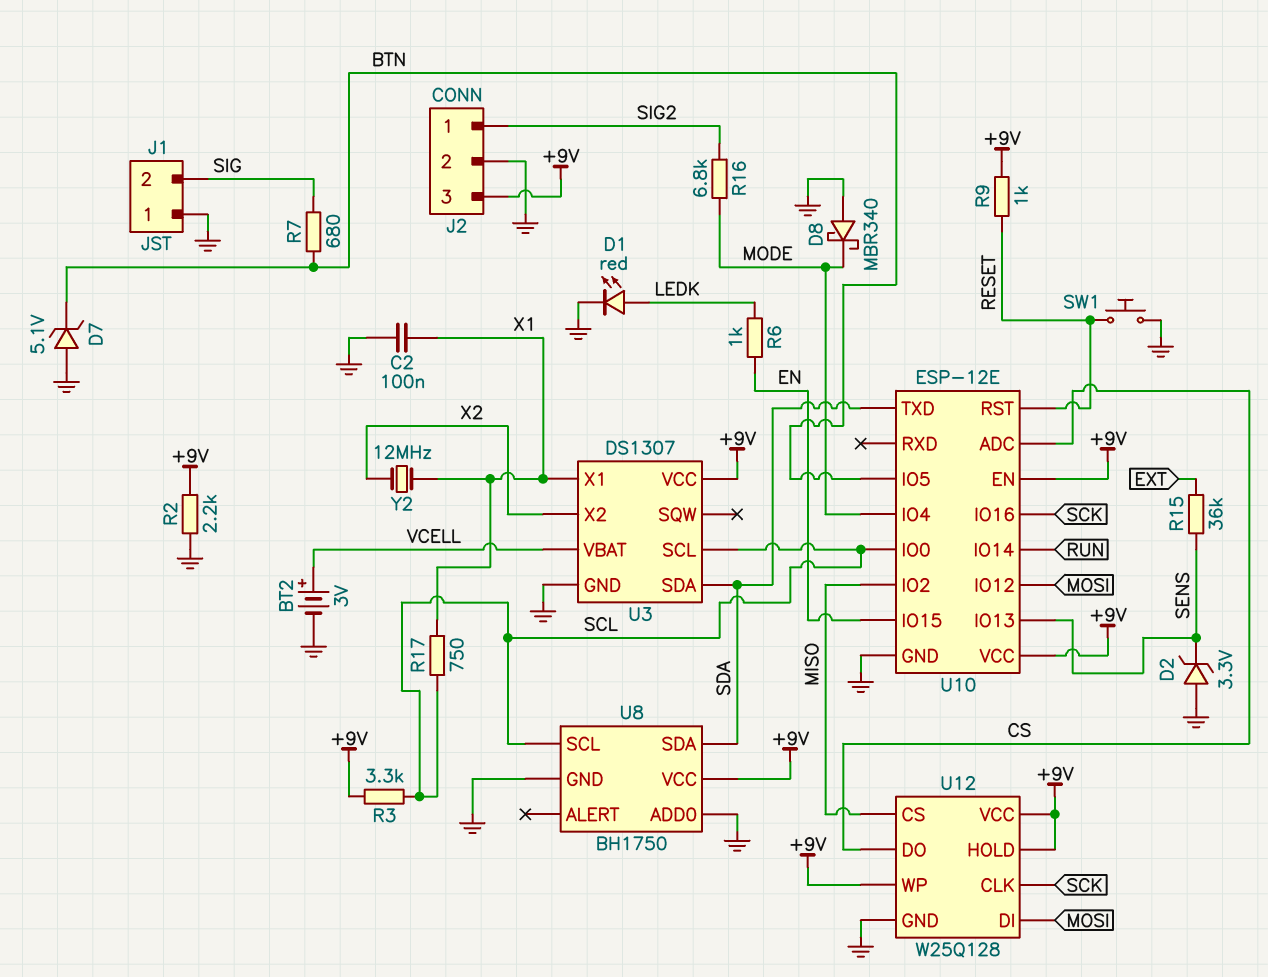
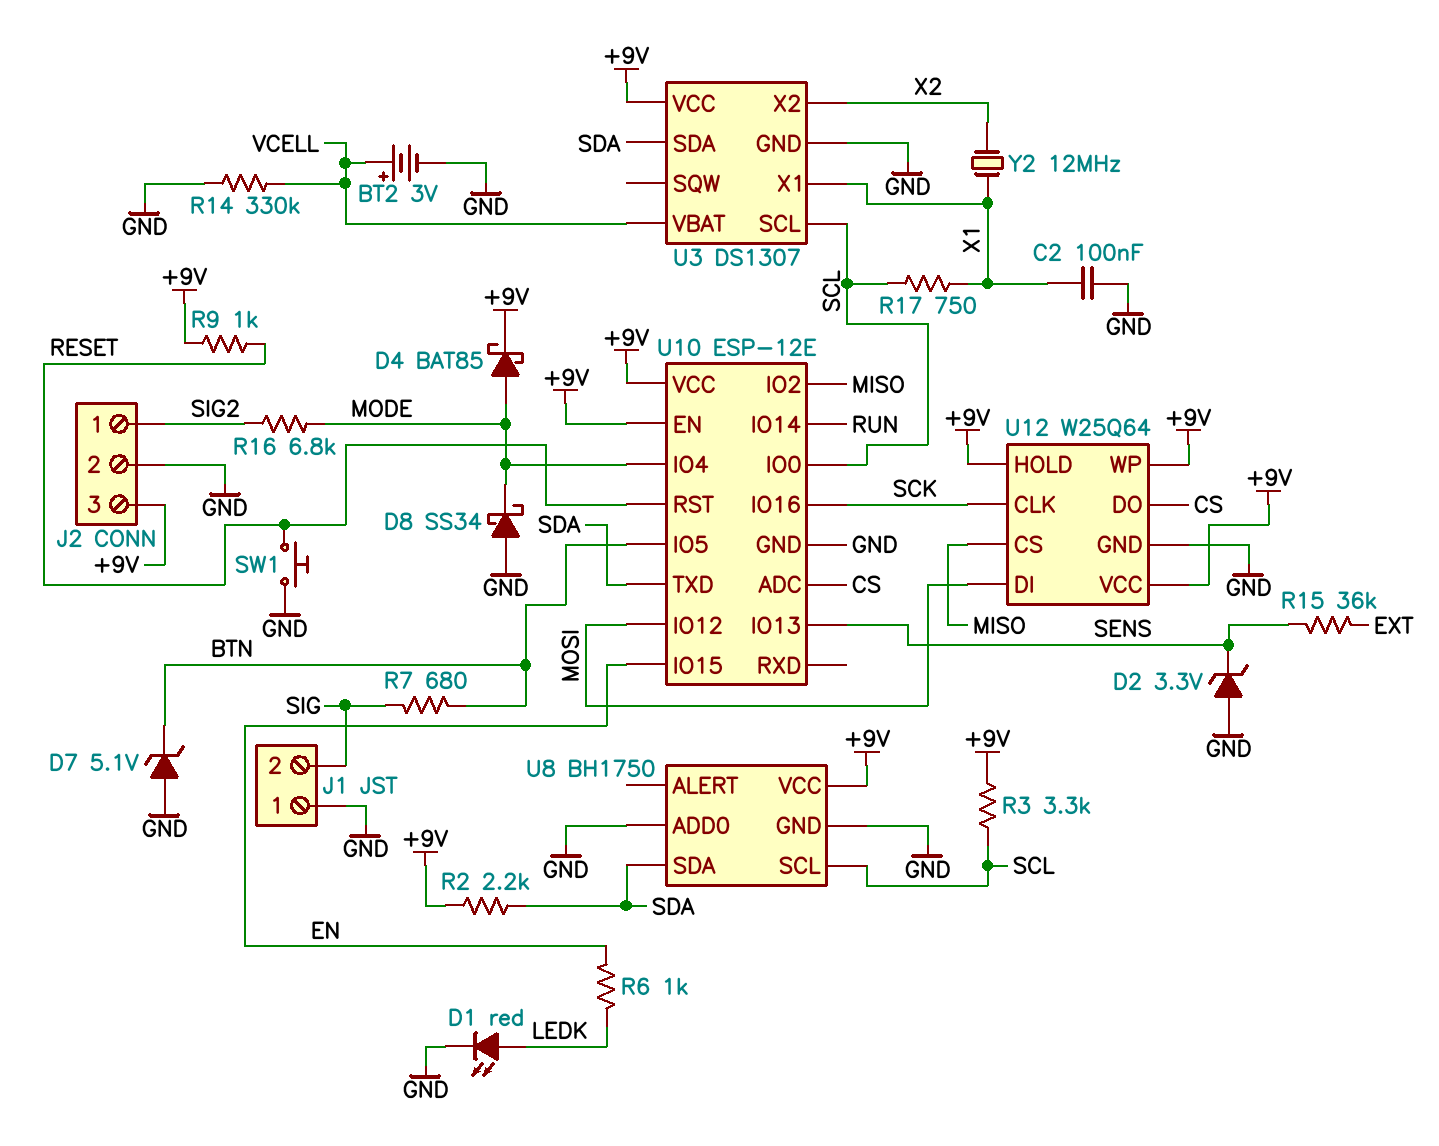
D4: none -> schottky BAT85 (A MODE, K +9V)
D8: schottky MBR340 (A GND, K MODE) -> schottky SS34 (A GND, K MODE)
R2: 2.2k (+9V, GND) -> 2.2k (+9V, SDA)
R14: none -> 330k (GND, VCELL)
U12: W25Q128 -> W25Q64

